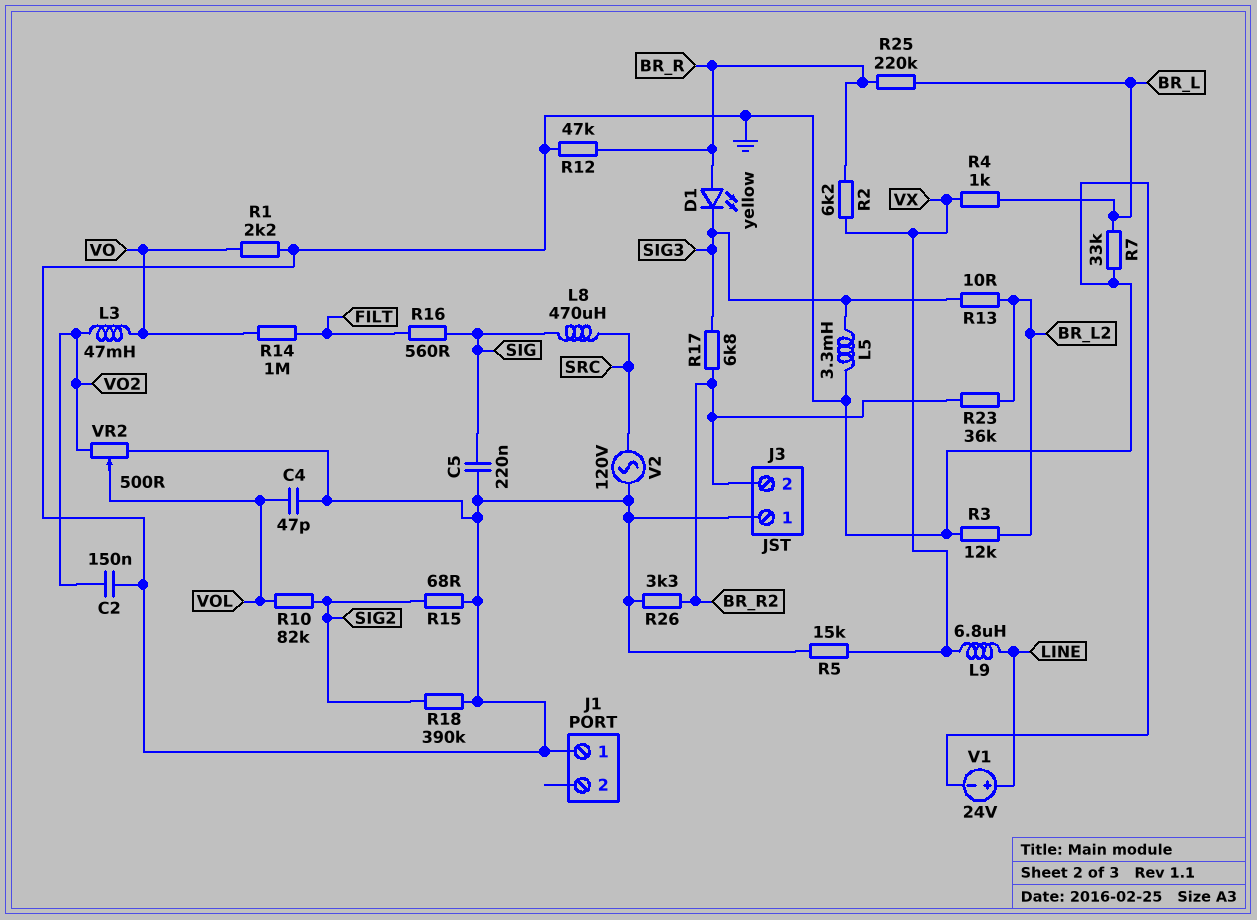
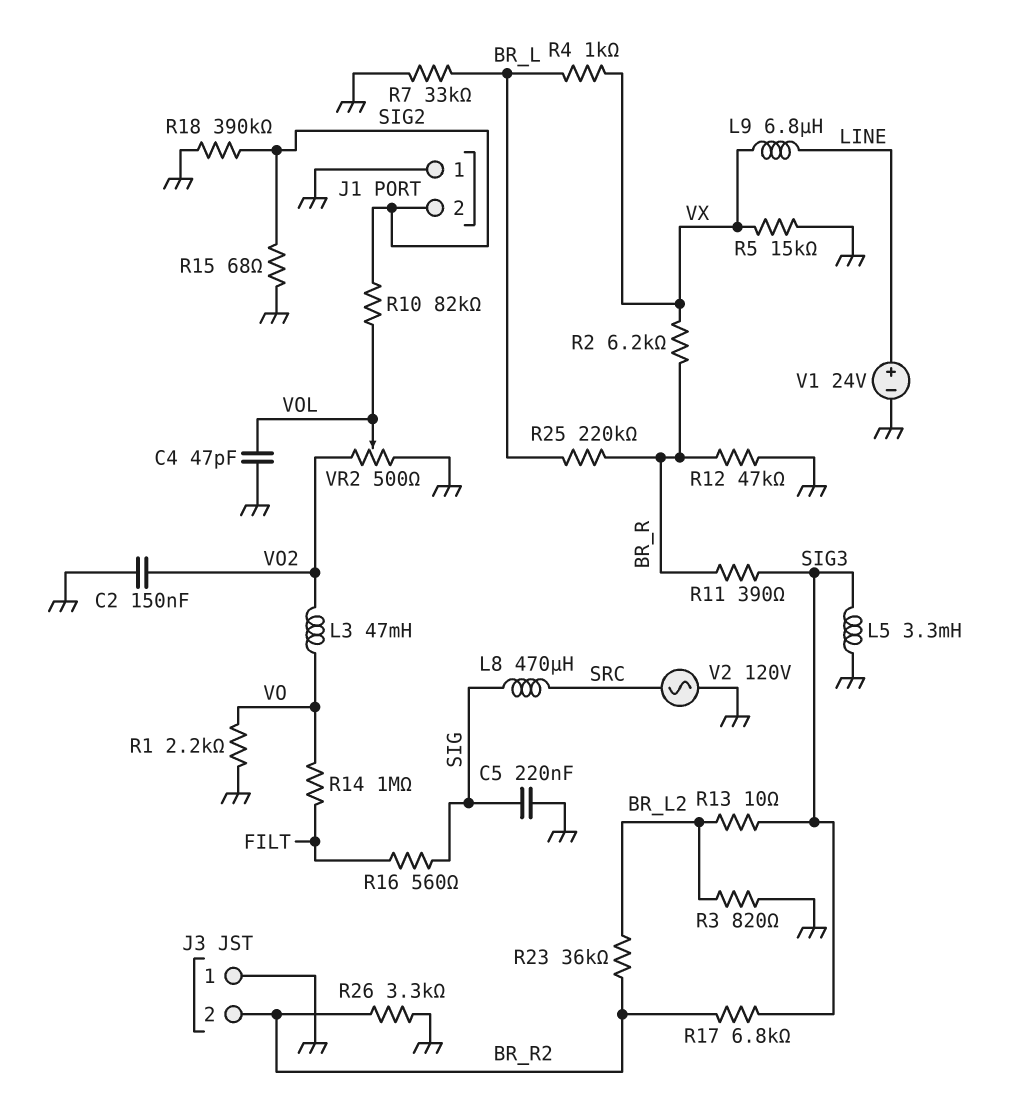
D1: LED yellow (A BR_R, K SIG3) -> none
J1 pin 2: none -> SIG2
R3: 12k (BR_L2, GND) -> 820 (BR_L2, GND)
R11: none -> 390 (BR_R, SIG3)

